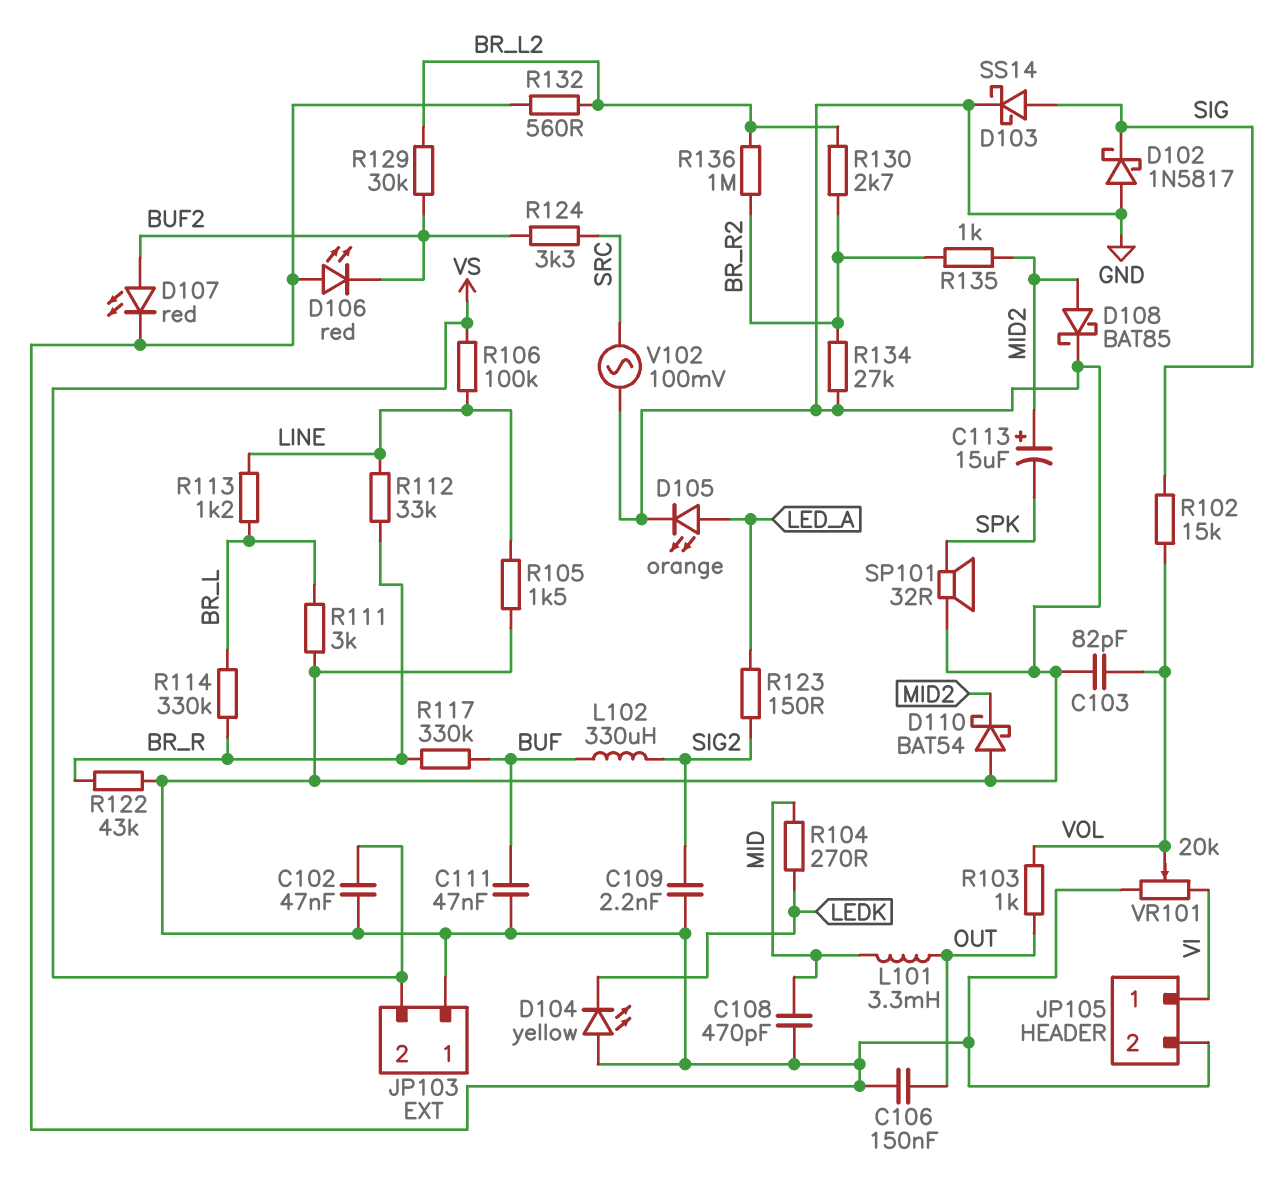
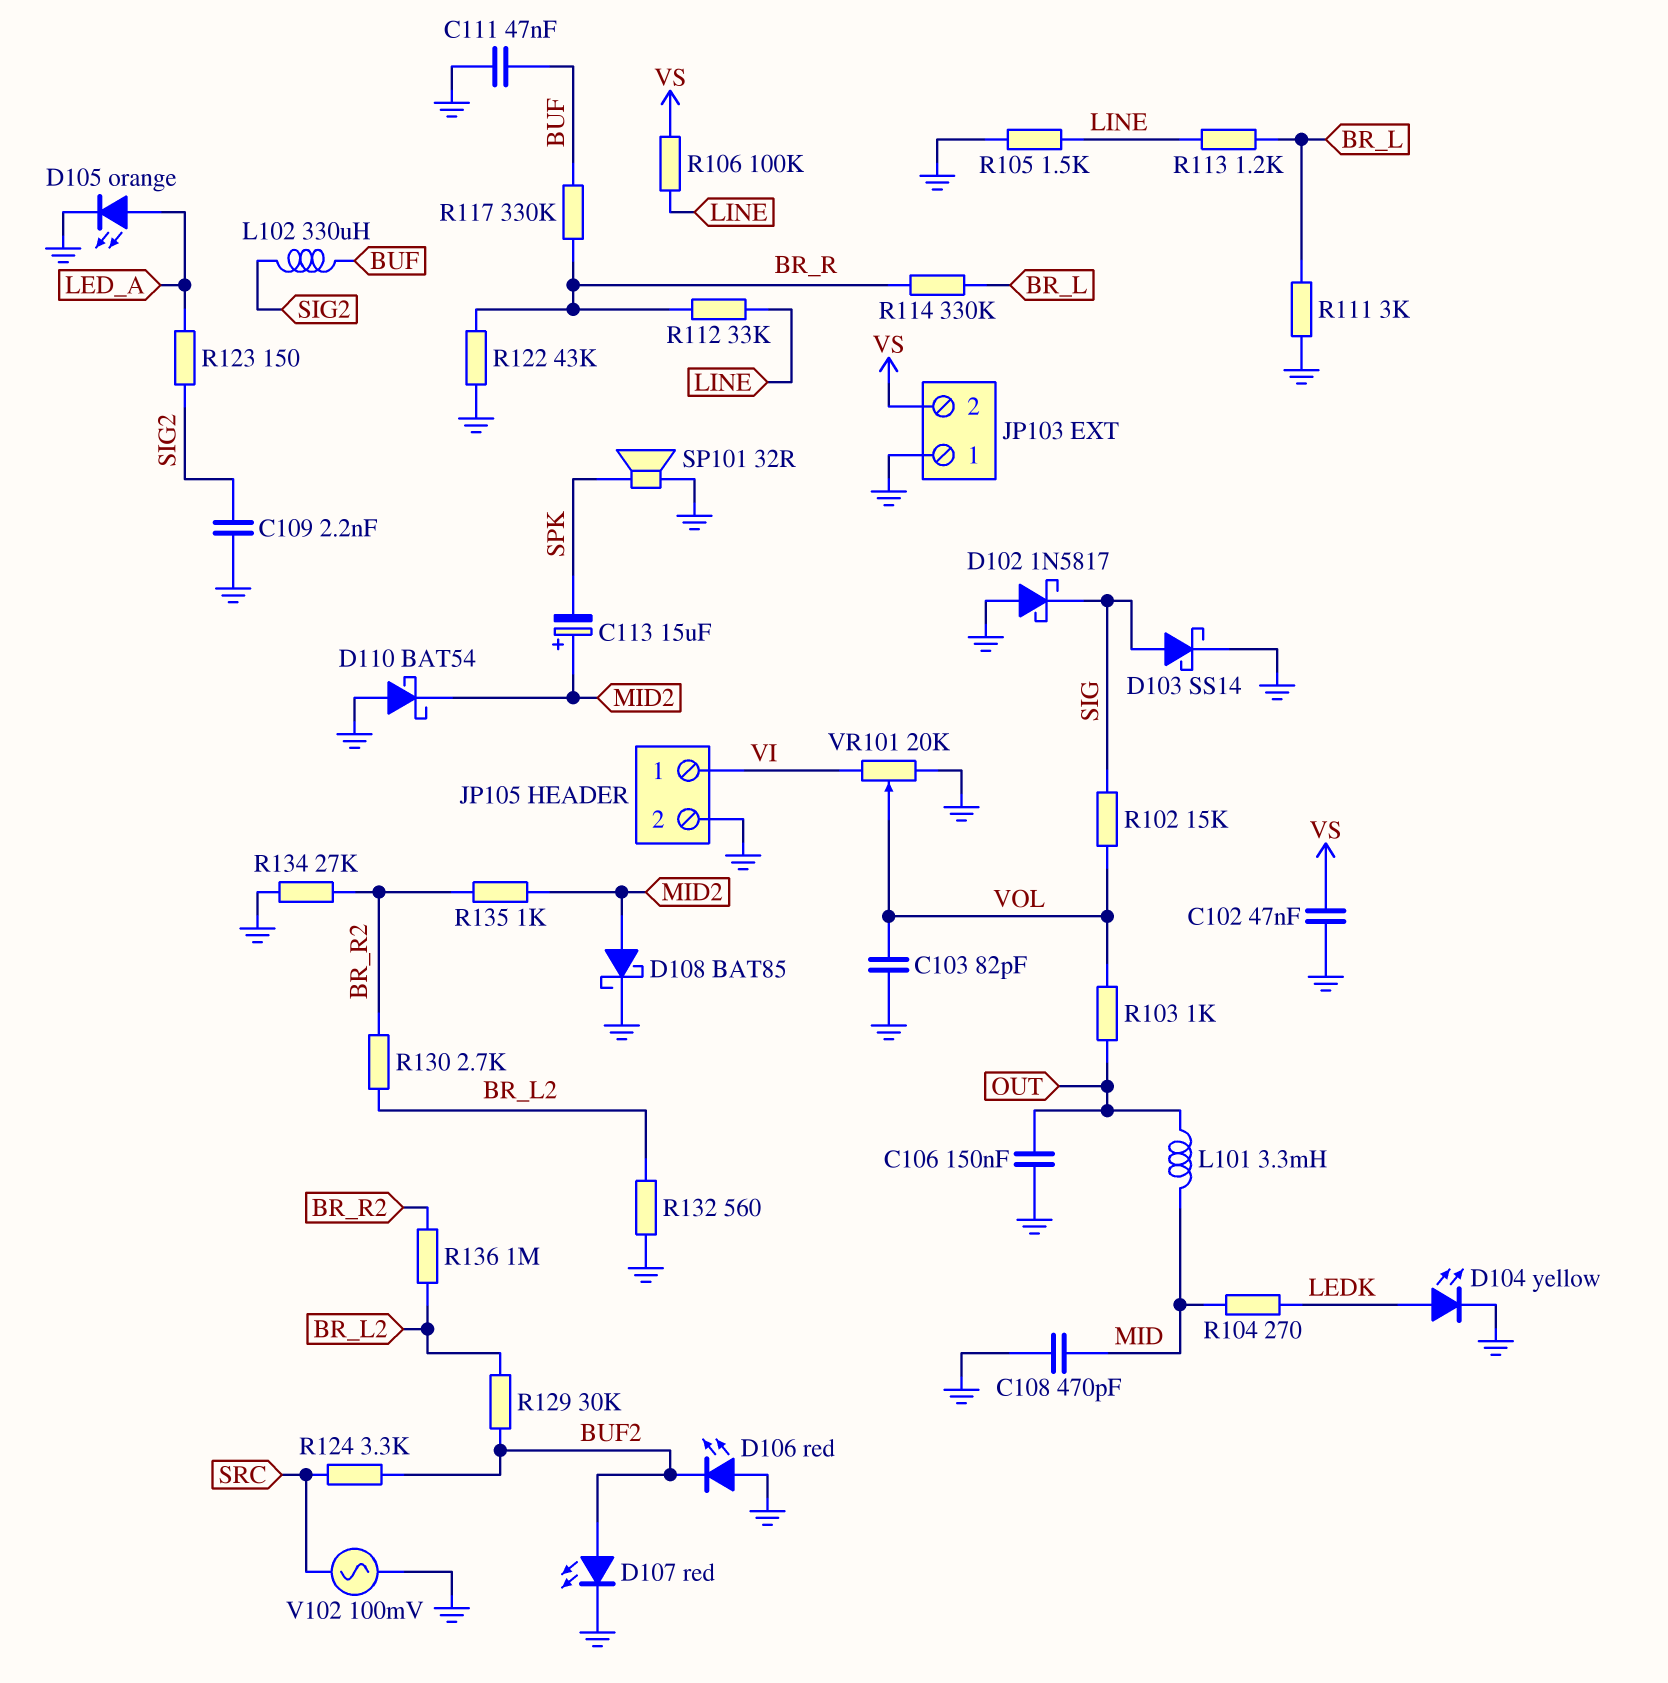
D104: LED yellow (A GND, K LEDK) -> LED yellow (A LEDK, K GND)

